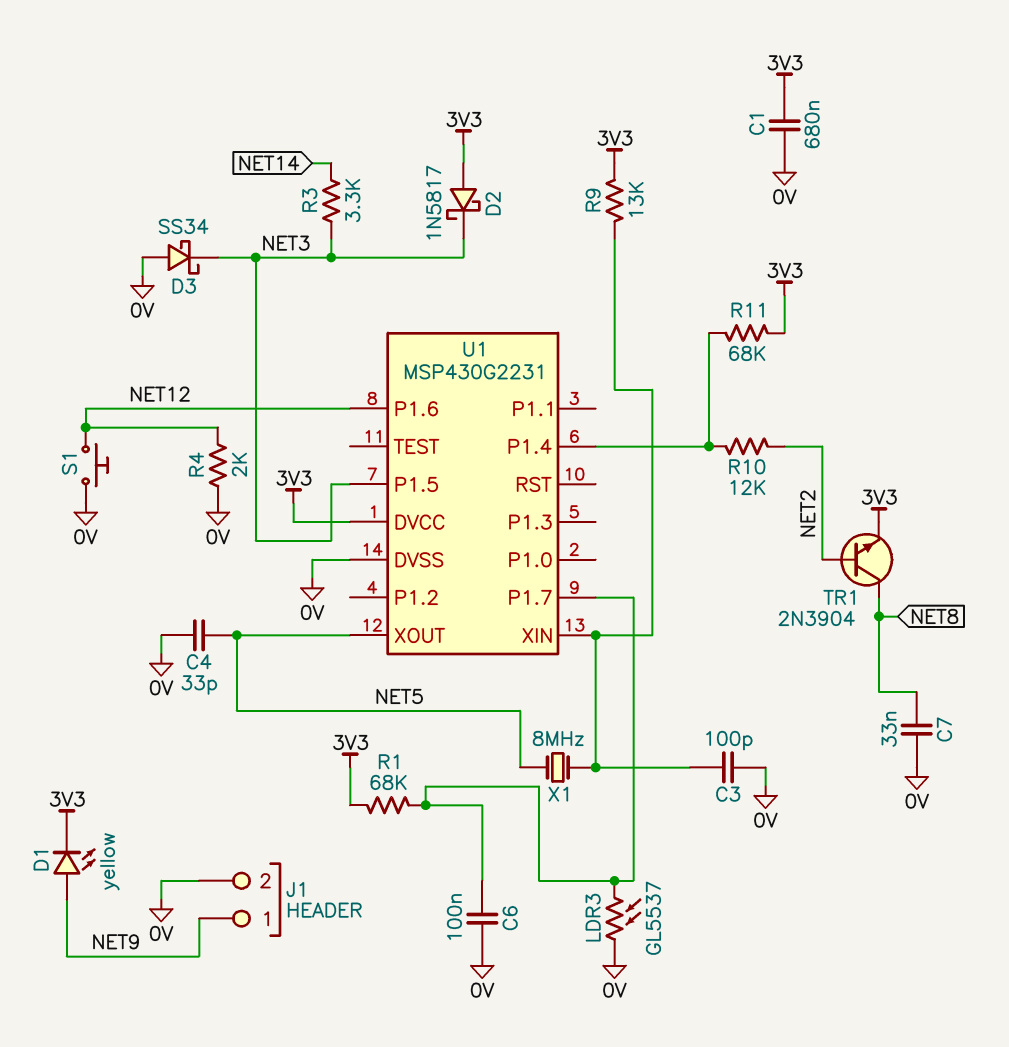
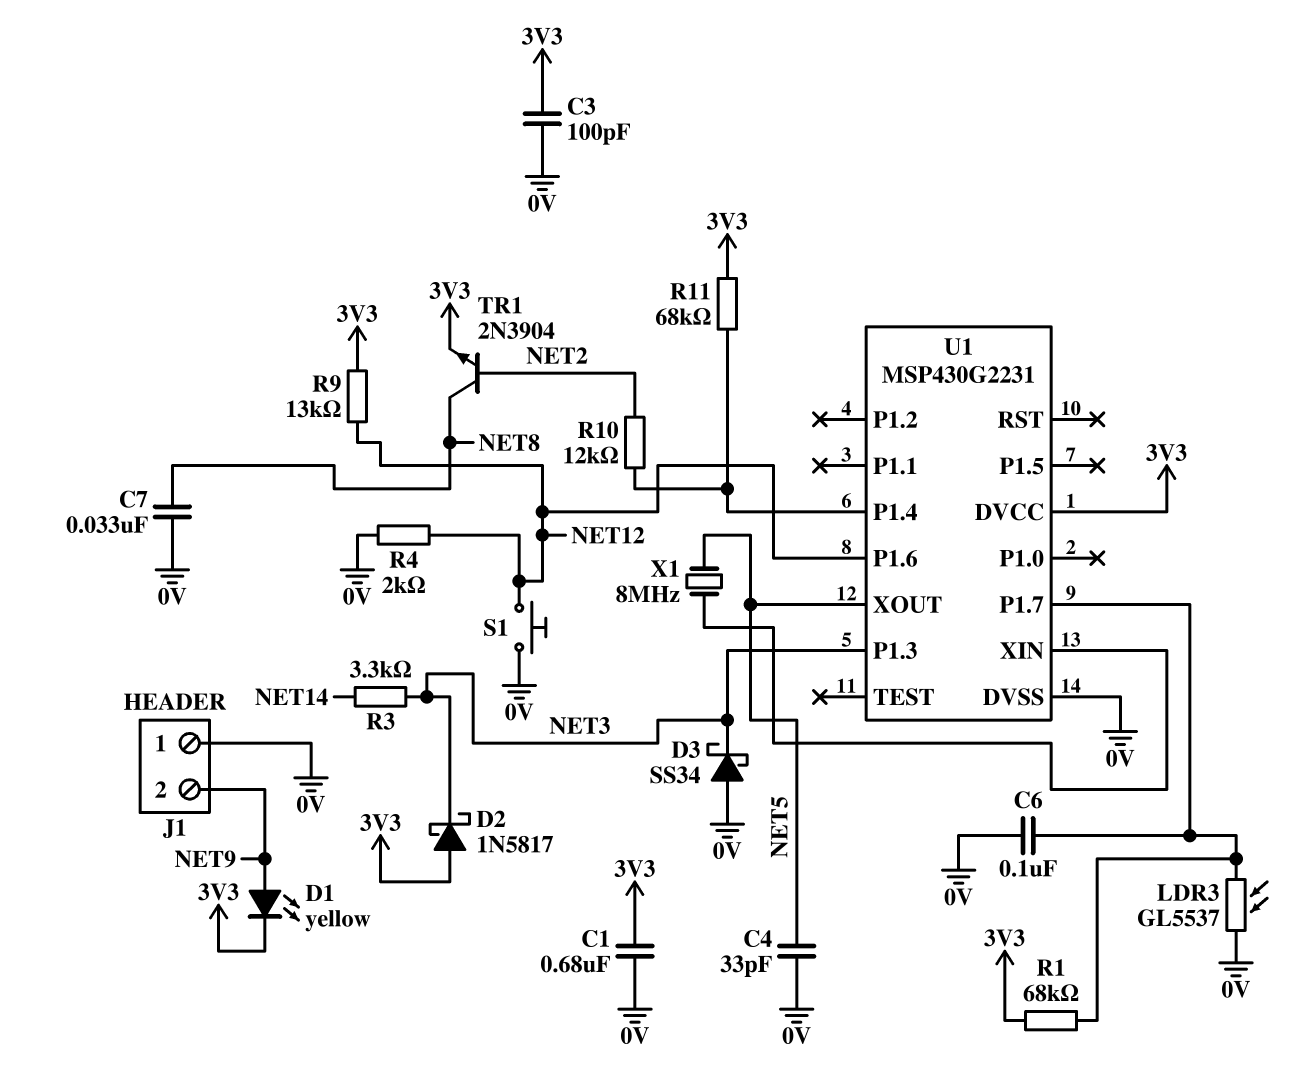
C3: 100pF (0V, U1/XIN) -> 100pF (0V, 3V3)
J1 pin 1: NET9 -> 0V
J1 pin 2: 0V -> NET9
R9: 13k (3V3, U1/XIN) -> 13k (3V3, NET12)
U1 pin P1.3: none -> NET3
U1 pin P1.5: NET3 -> none

